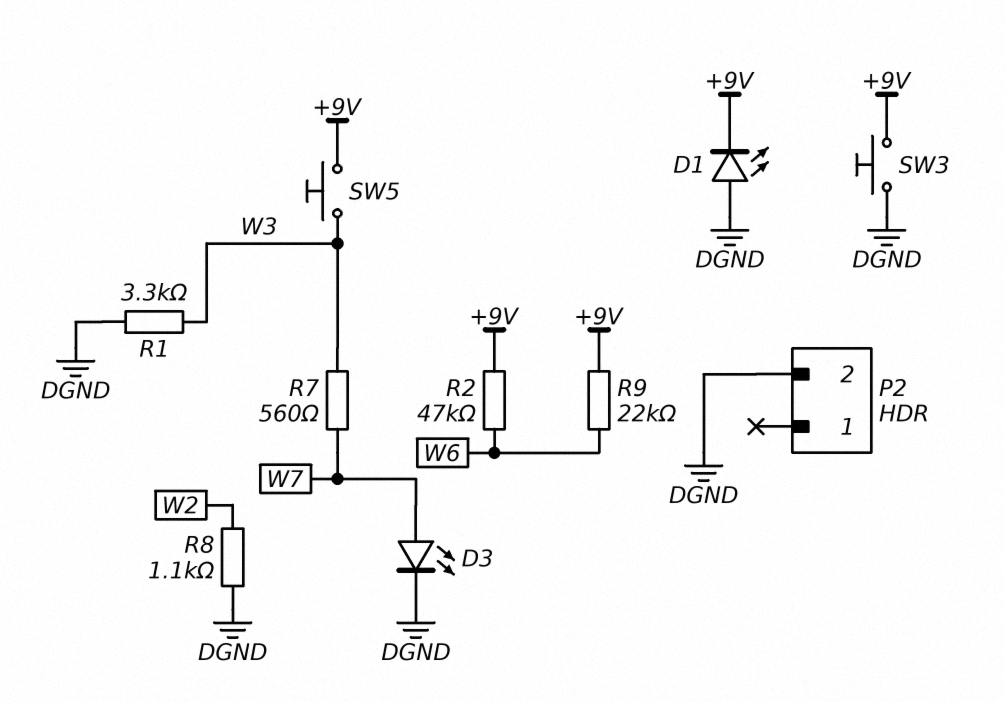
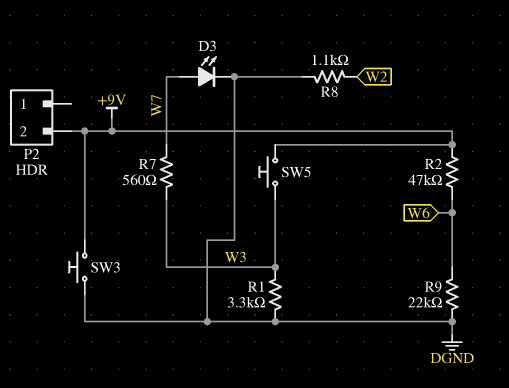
D1: LED (A DGND, K +9V) -> none
P2 pin 2: DGND -> +9V
R9: 22k (+9V, W6) -> 22k (DGND, W6)

